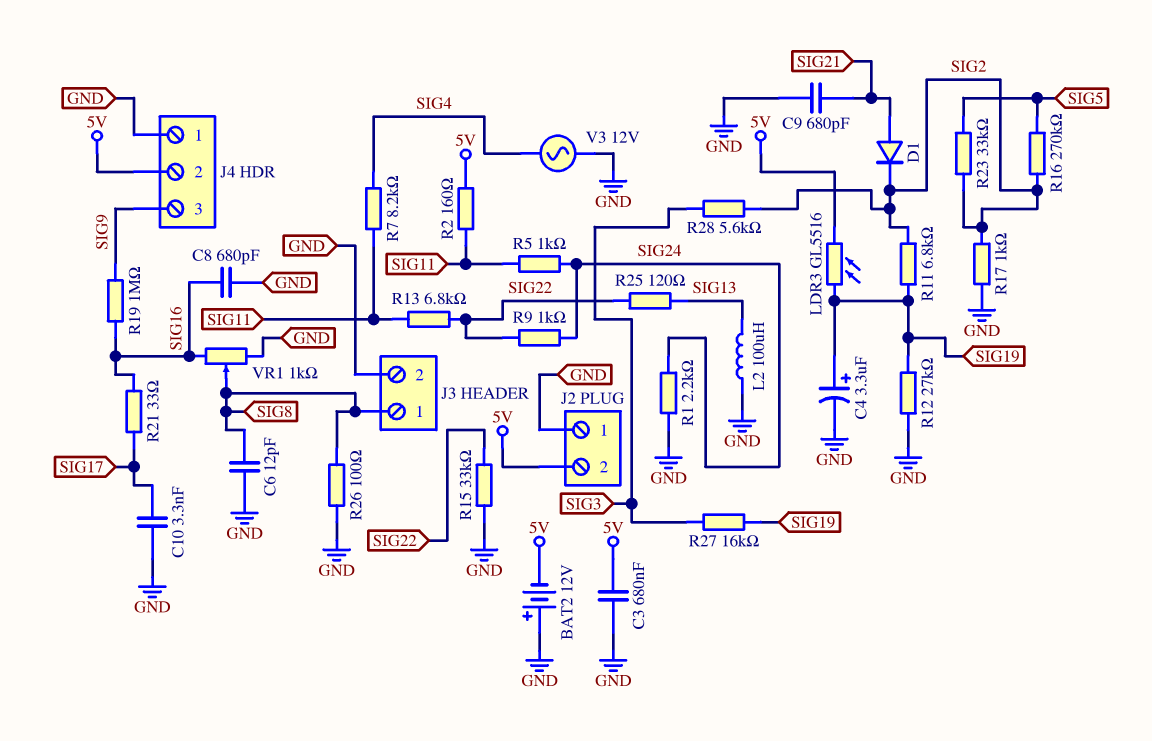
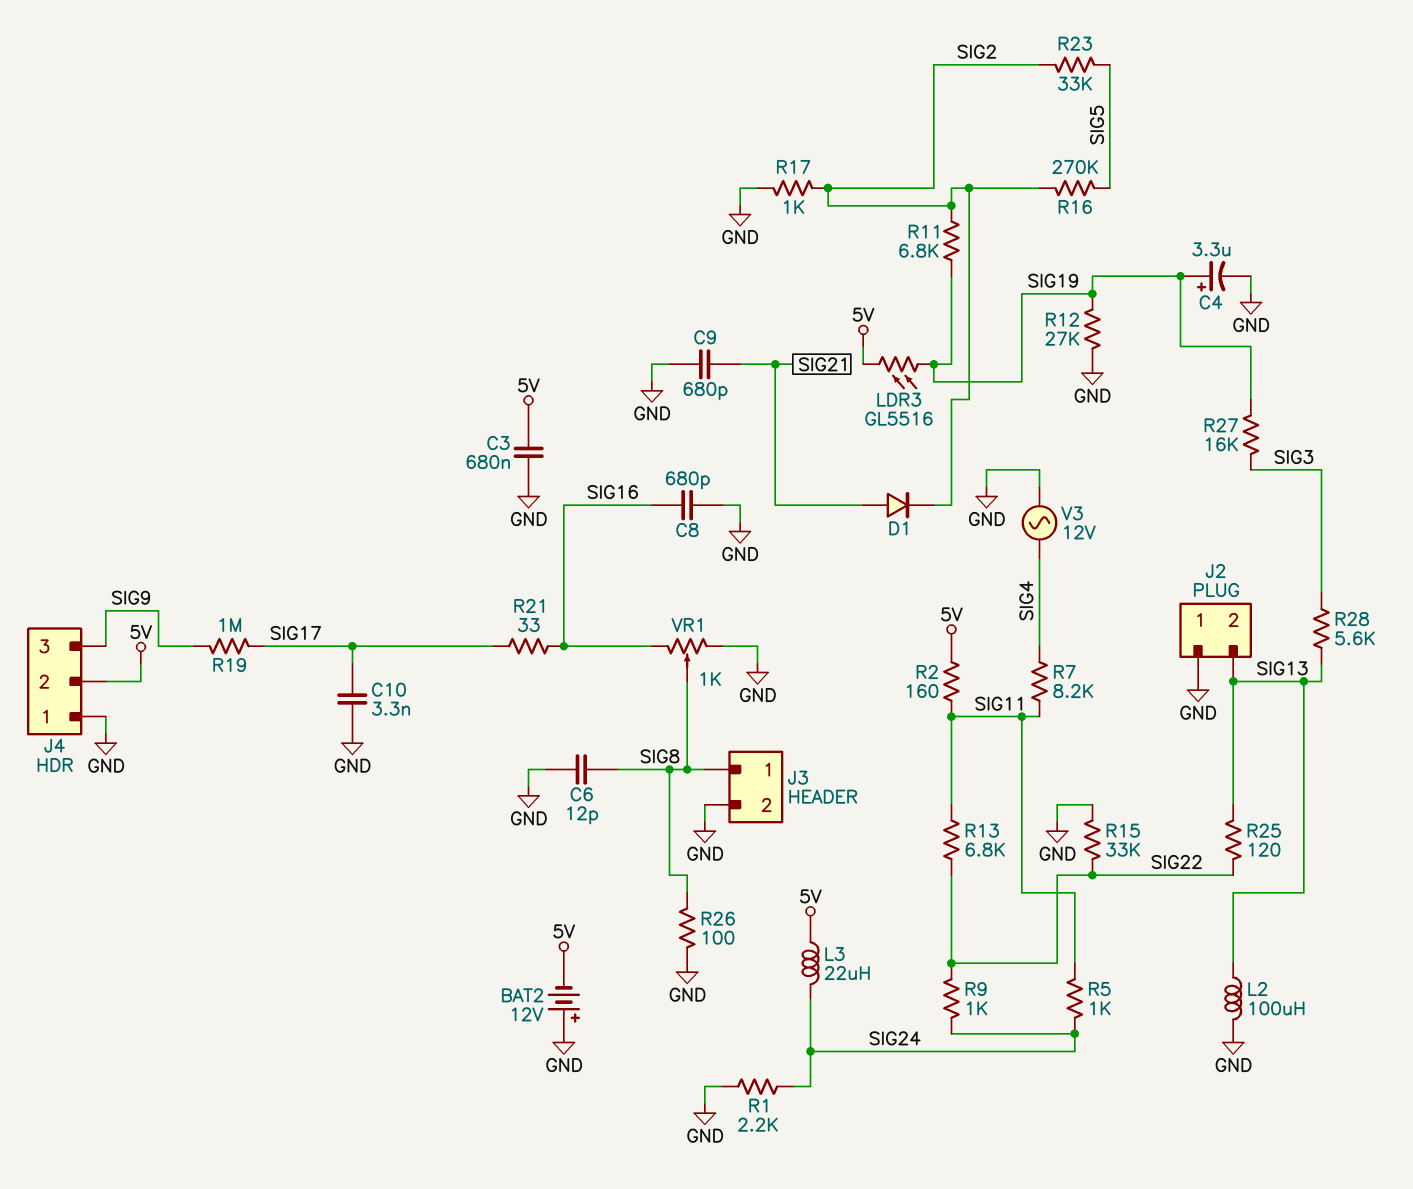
J2 pin 2: 5V -> SIG13
L3: none -> 22uH (5V, SIG24)
R19: 1M (SIG9, SIG16) -> 1M (SIG9, SIG17)
R28: 5.6k (SIG2, SIG3) -> 5.6k (SIG3, SIG13)

